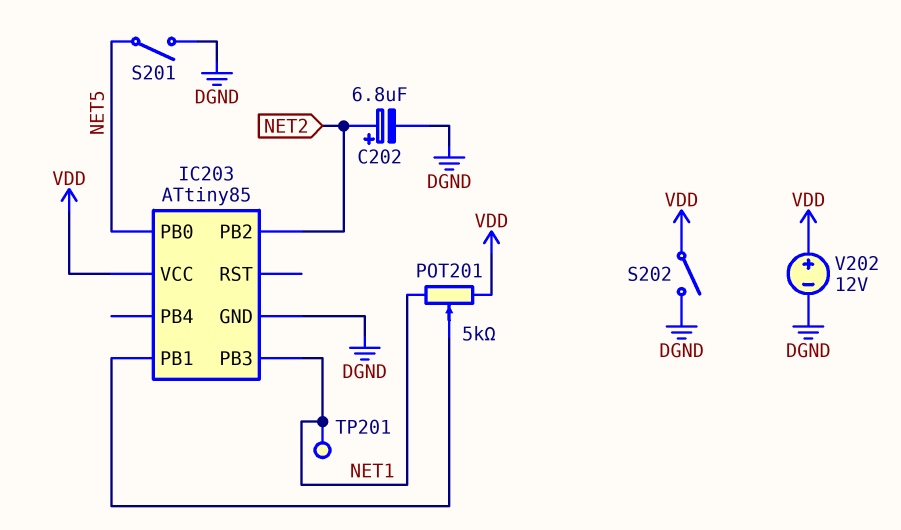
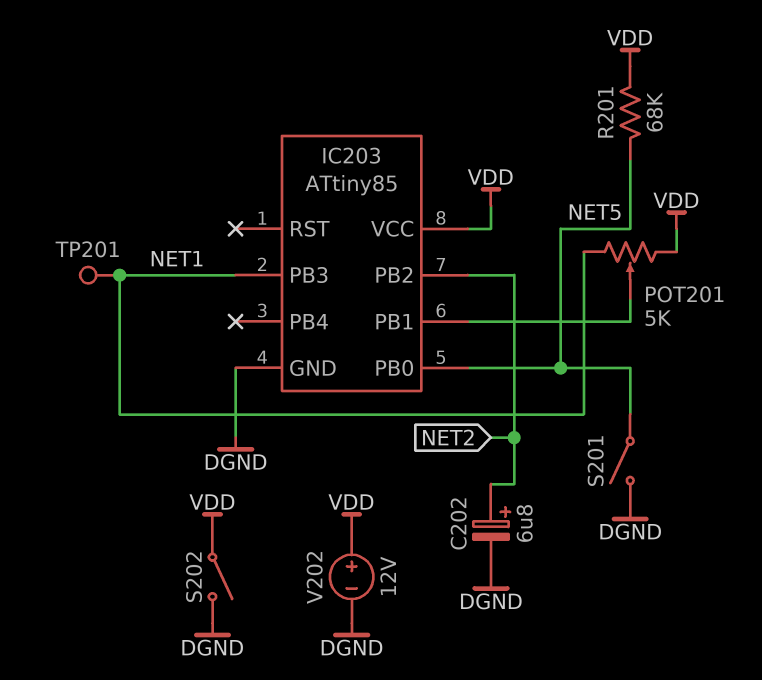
R201: none -> 68k (NET5, VDD)

